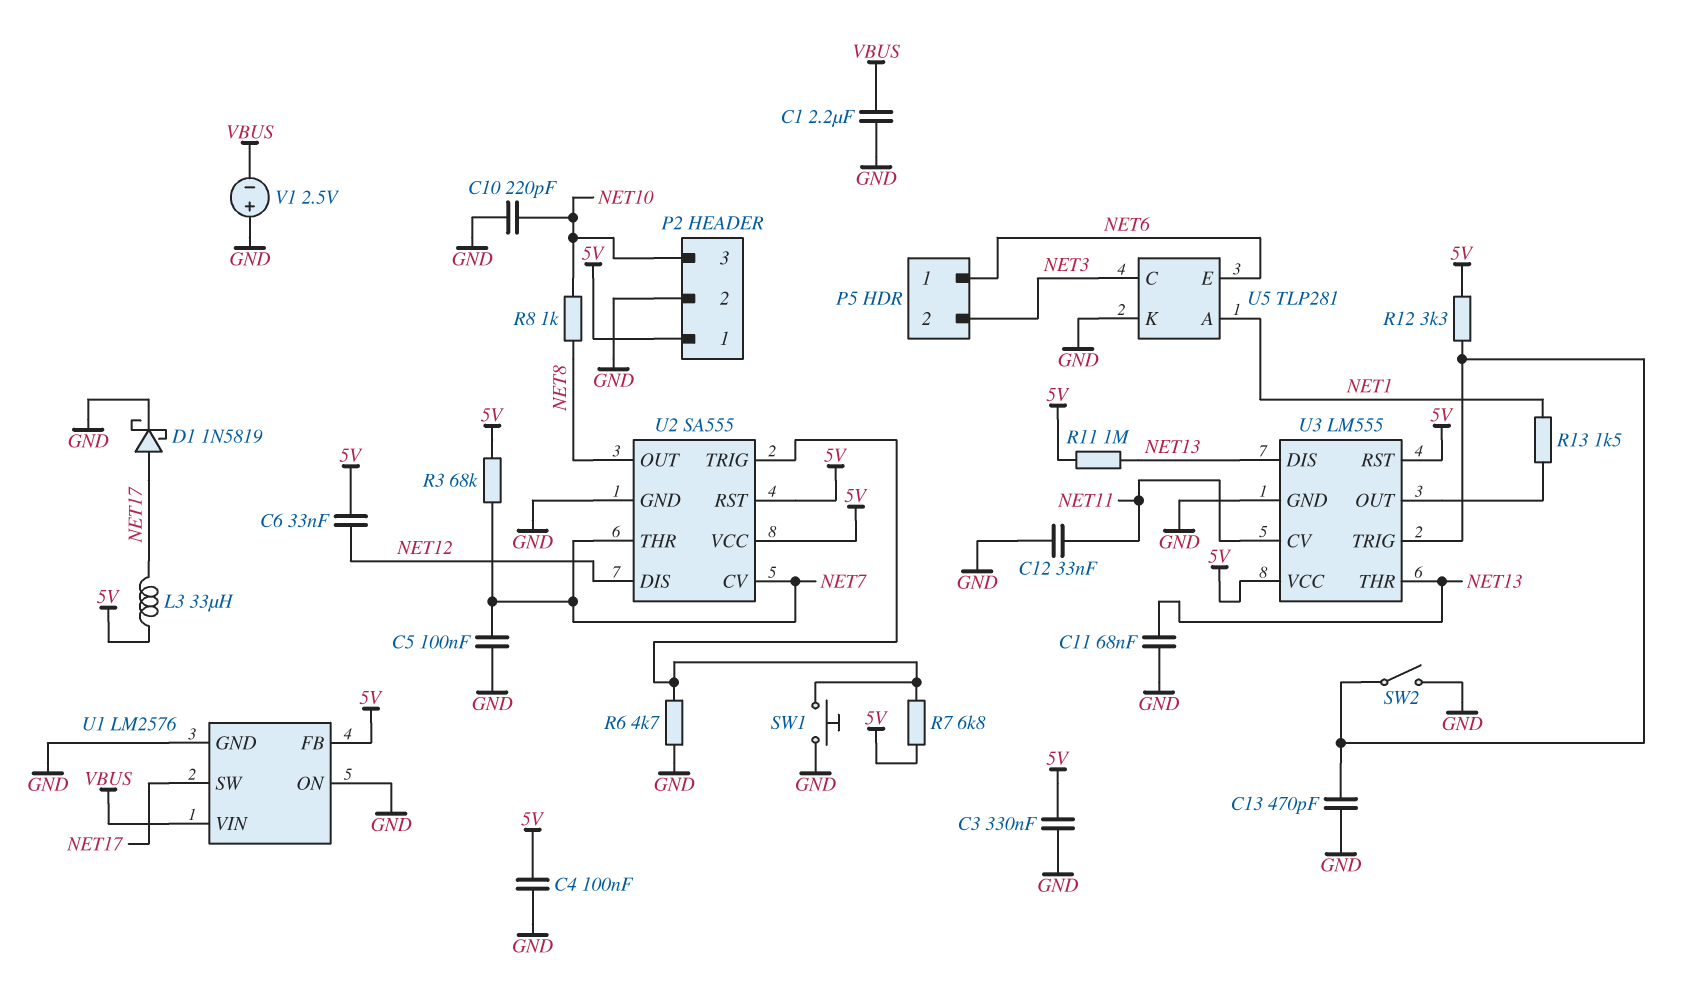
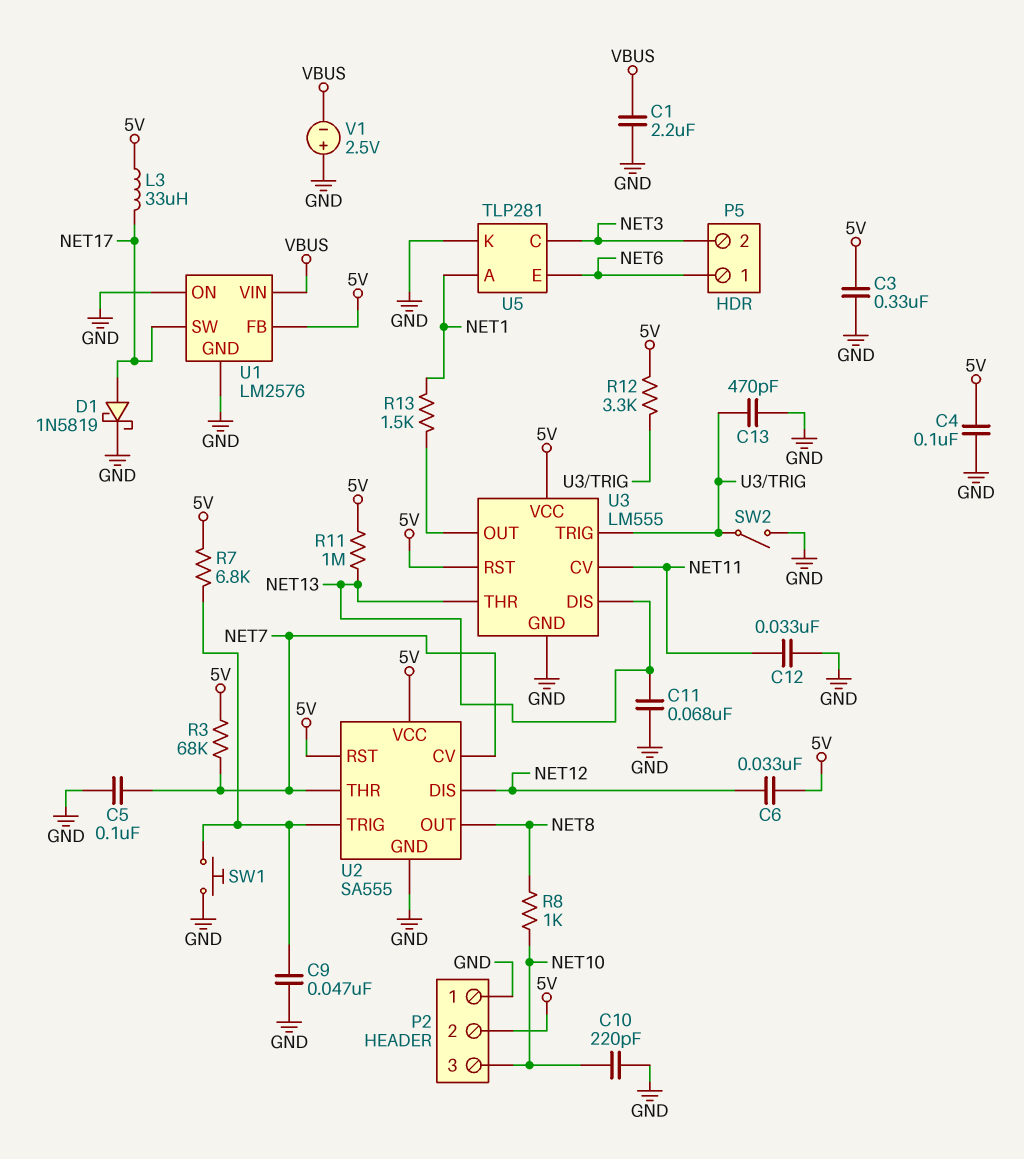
C9: none -> 47nF (GND, U2/TRIG)
P2 pin 1: 5V -> GND
P2 pin 2: GND -> 5V
R6: 4.7k (GND, U2/TRIG) -> none

